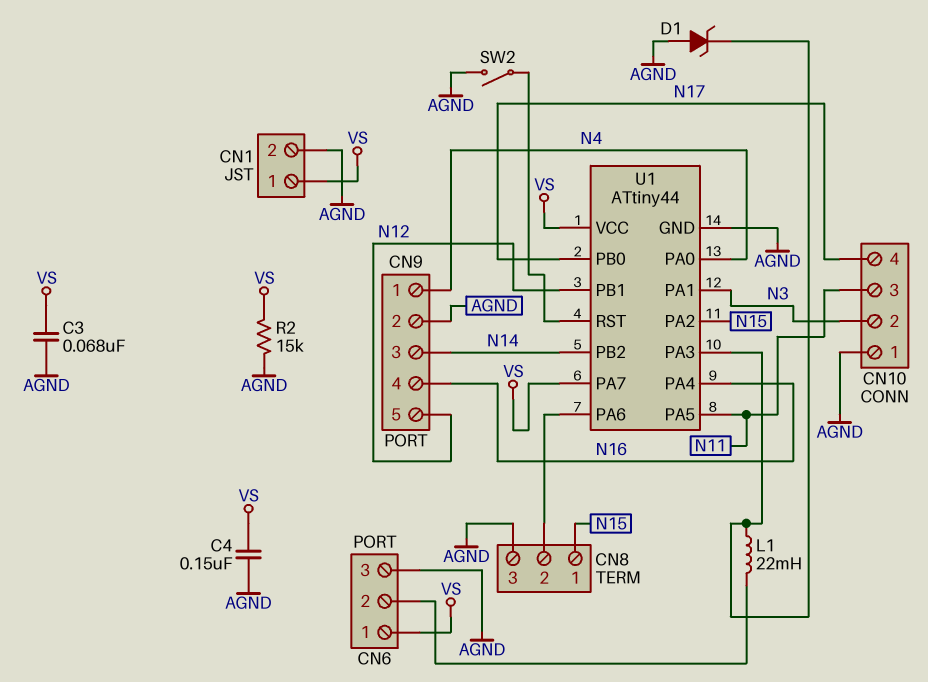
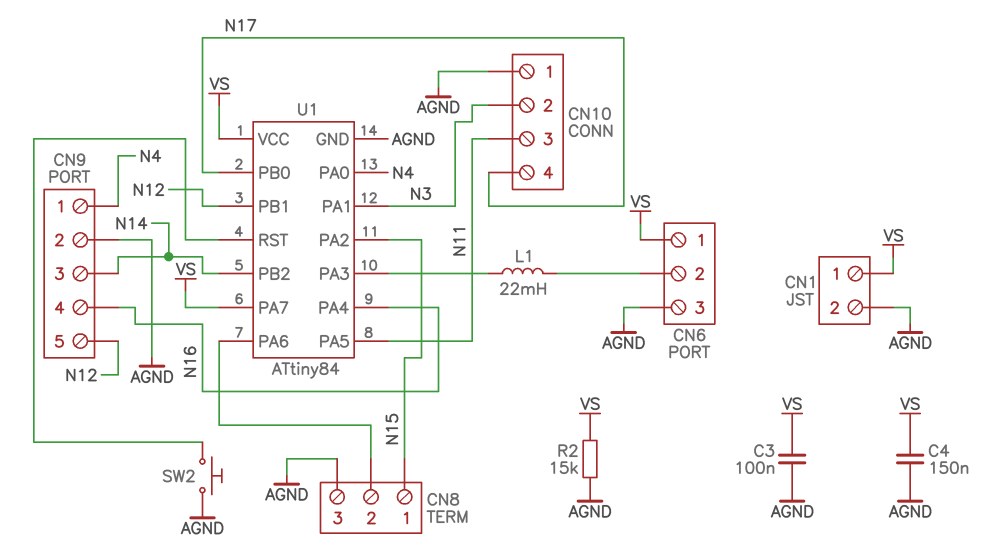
C3: 68nF (AGND, VS) -> 100nF (AGND, VS)
D1: zener (A AGND, K U1/PA3) -> none
SW2: switch (AGND, U1/RST) -> button (AGND, U1/RST)
U1: ATtiny44 -> ATtiny84

